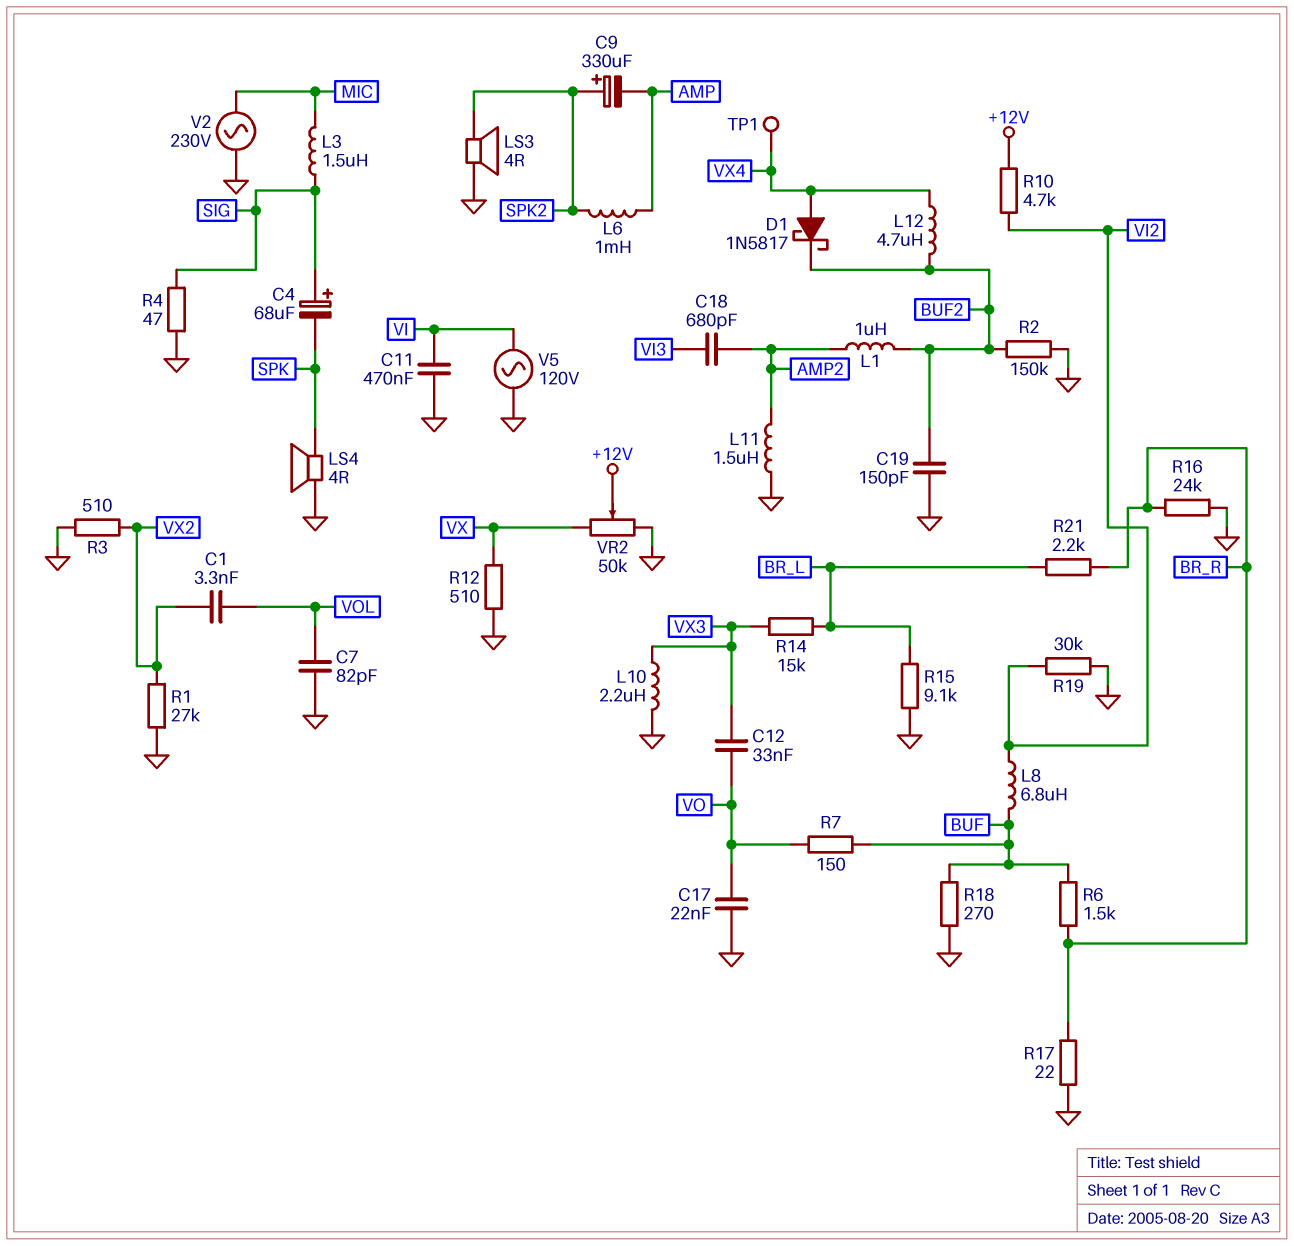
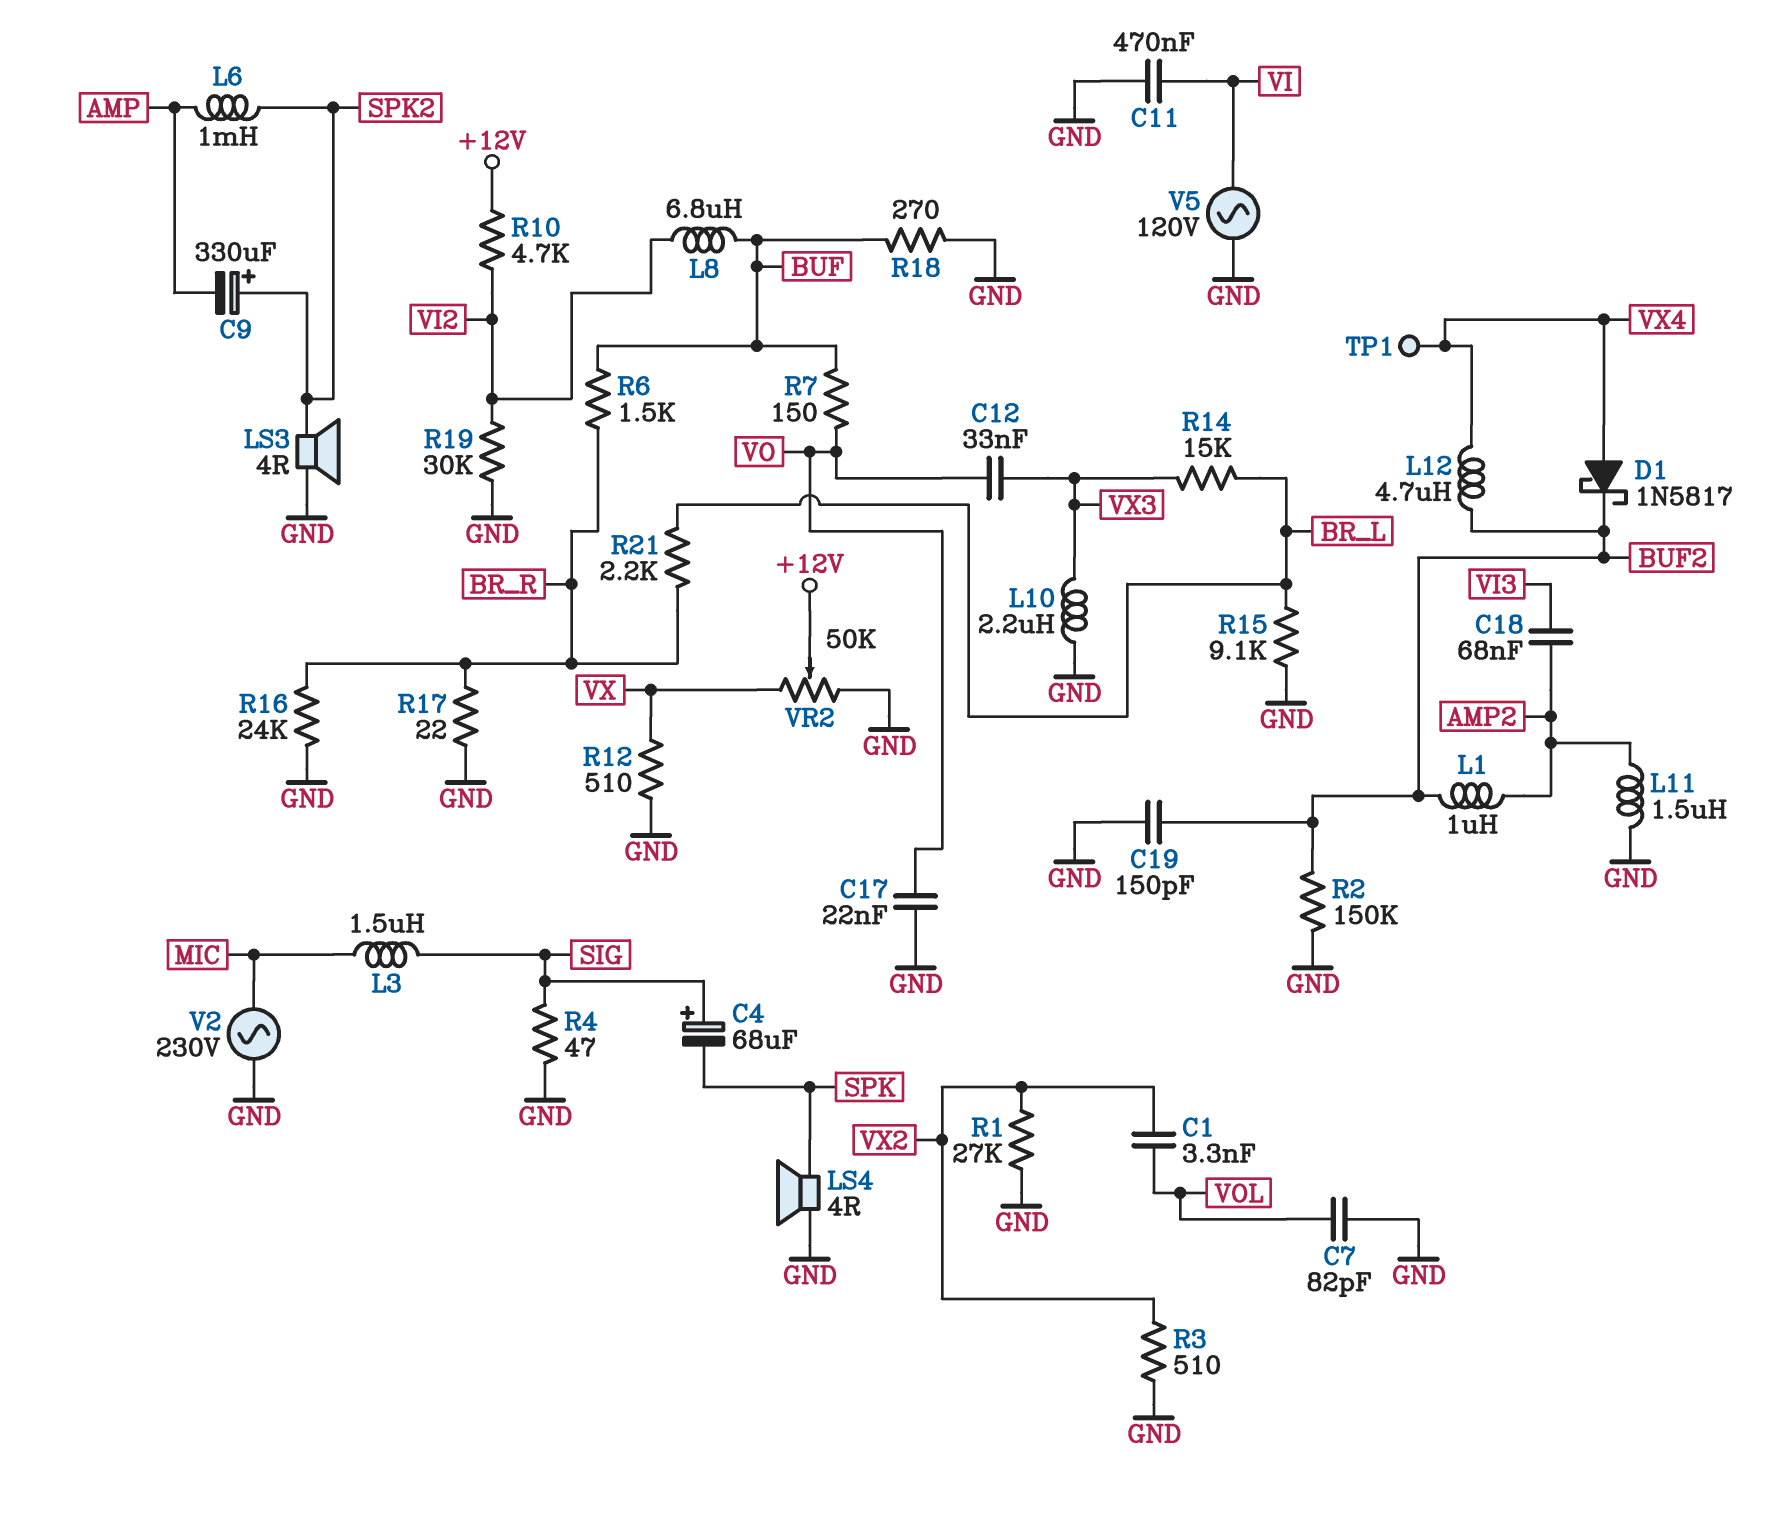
C18: 680pF (AMP2, VI3) -> 68nF (AMP2, VI3)

